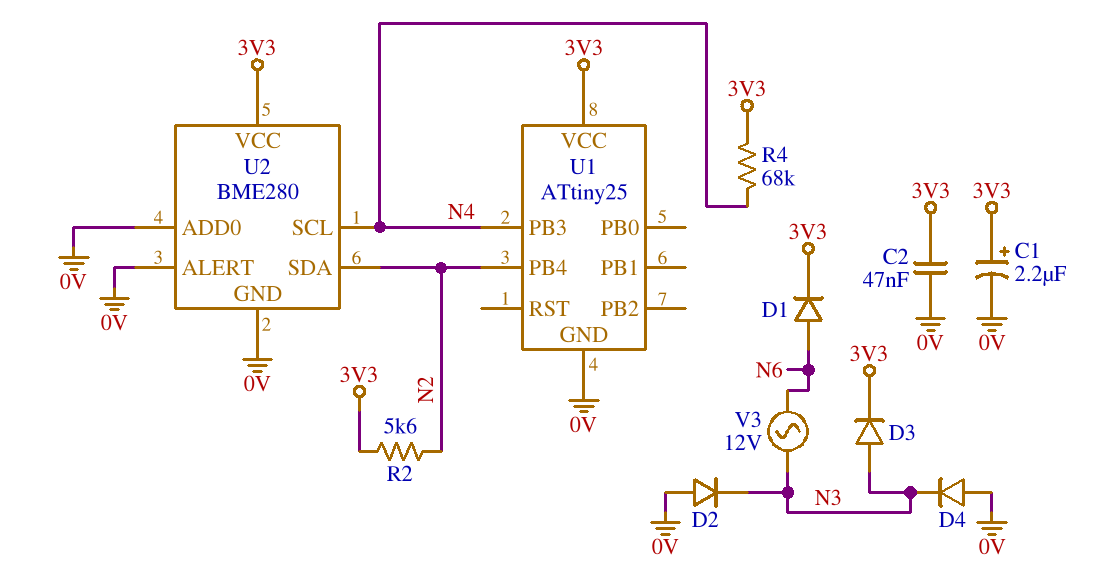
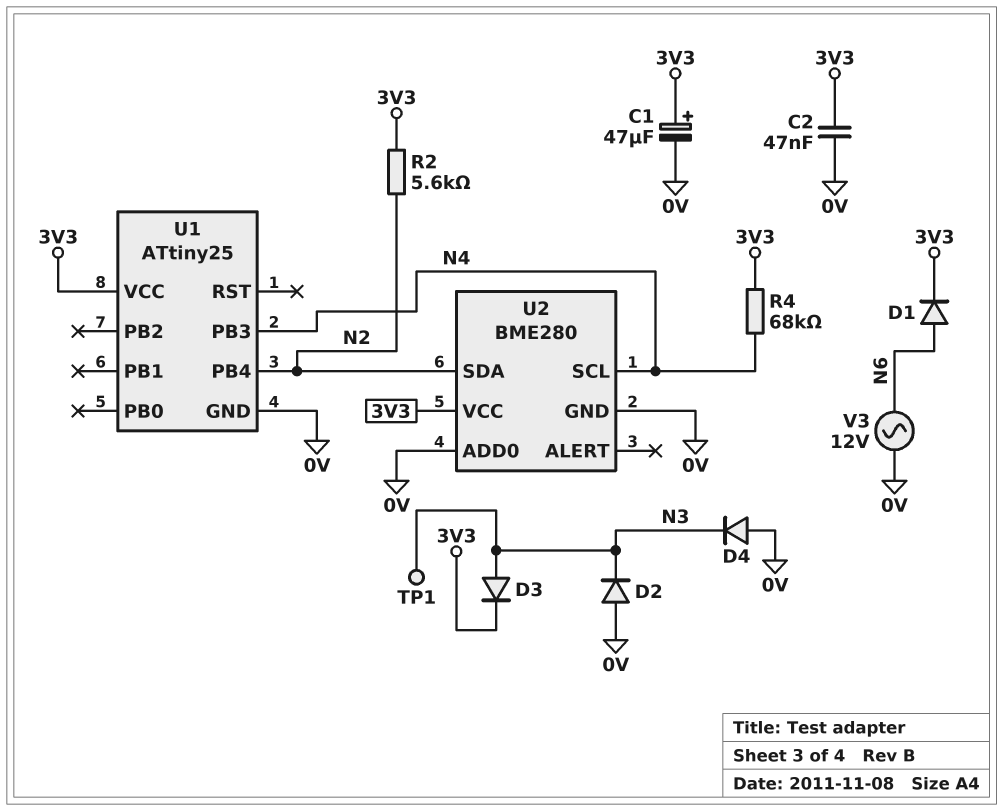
C1: 2.2uF (plus 3V3, minus 0V) -> 47uF (plus 3V3, minus 0V)
TP1: none -> test point (N3)
U2 pin ALERT: 0V -> none
V3: AC 12V (N3, N6) -> AC 12V (0V, N6)

